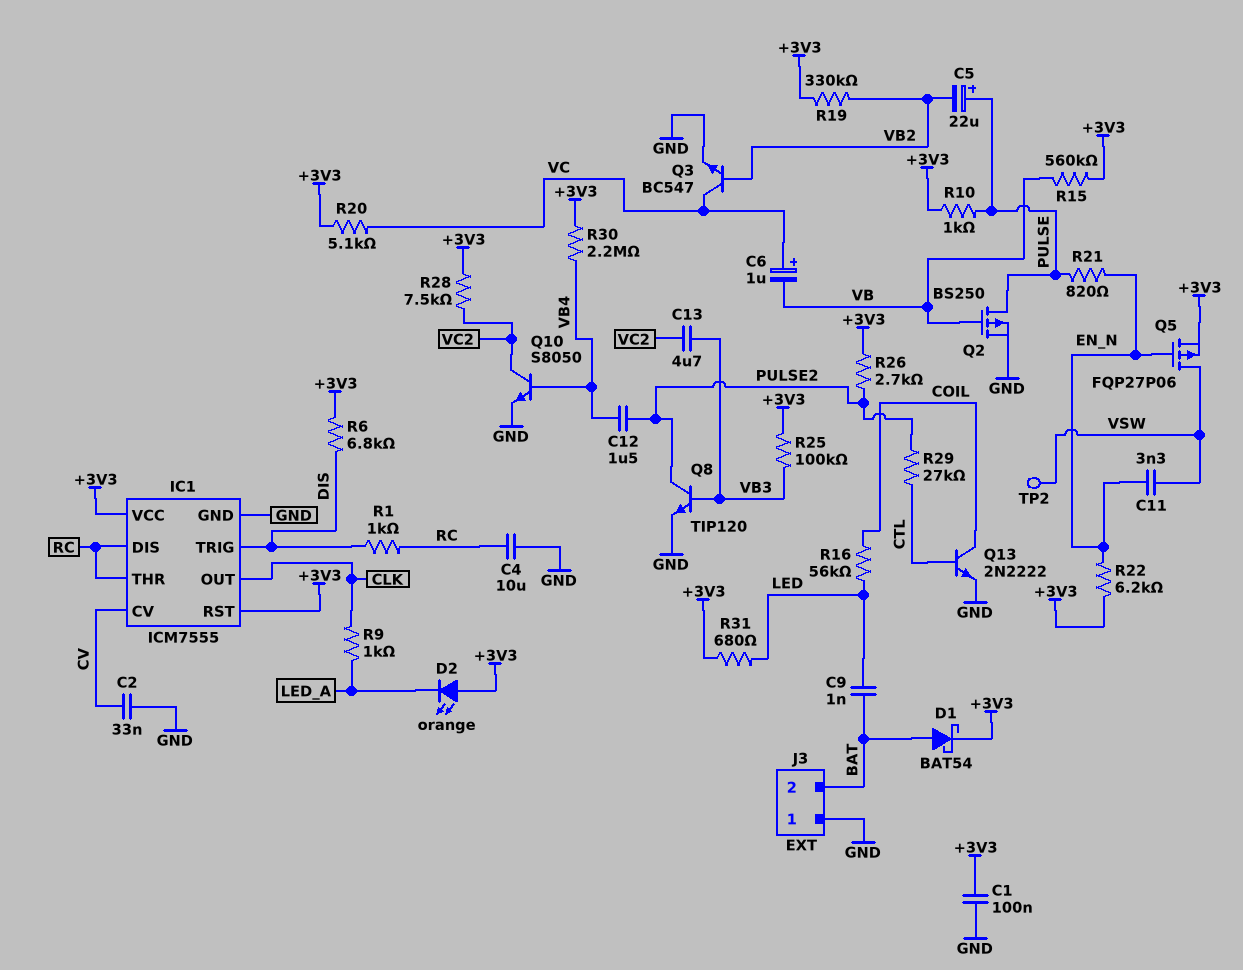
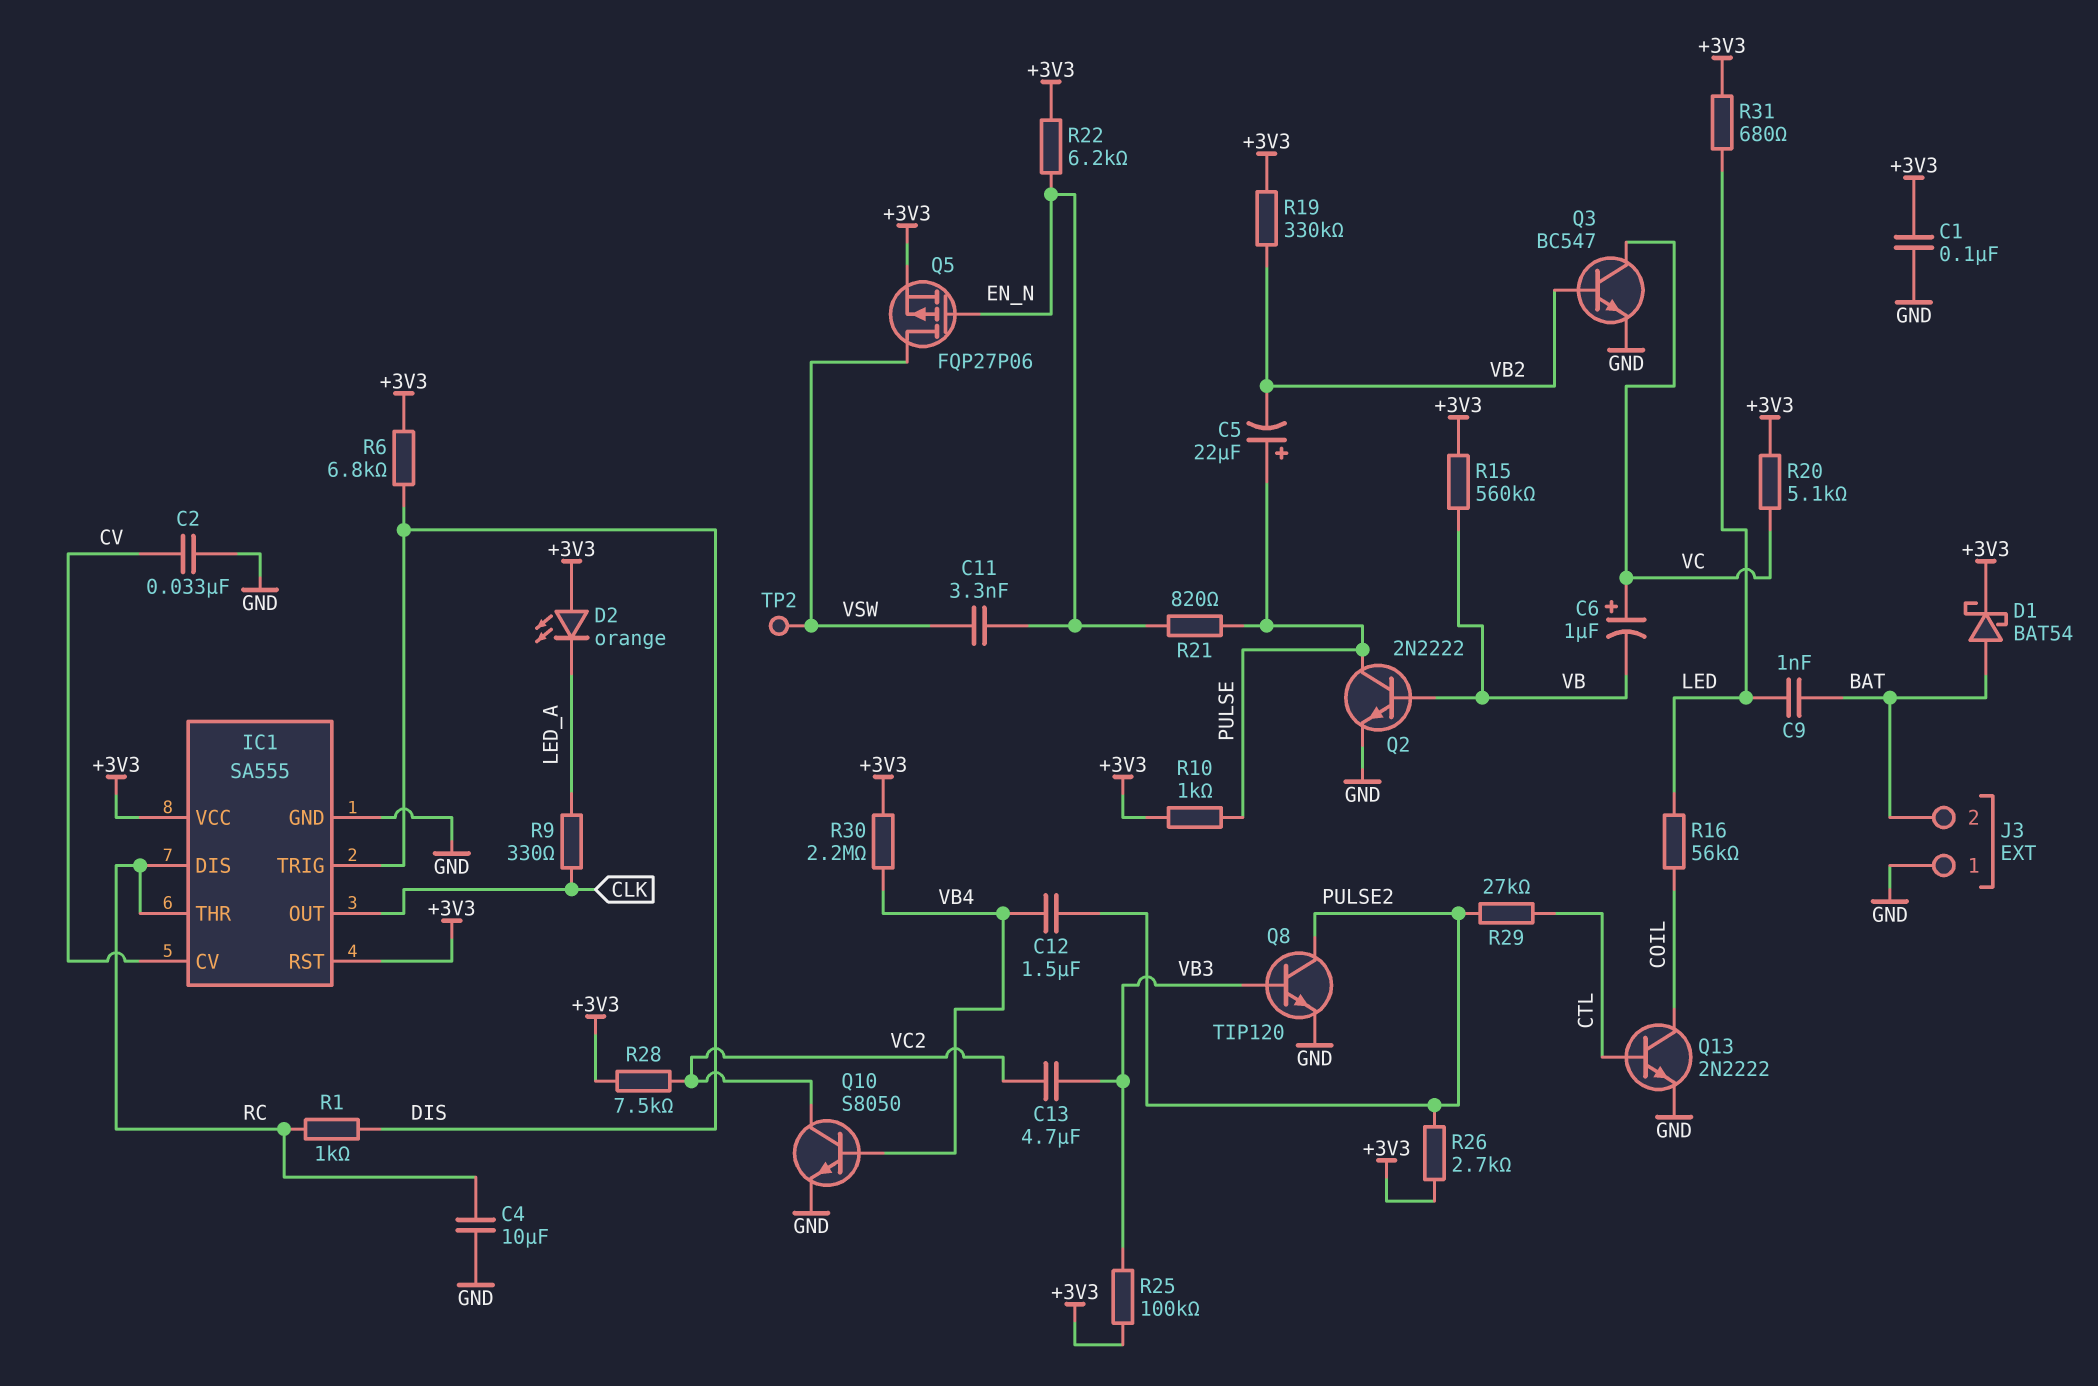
IC1: ICM7555 -> SA555
Q2: PMOS BS250 (G VB, D PULSE, S GND) -> NPN 2N2222 (B VB, C PULSE, E GND)
R9: 1k (CLK, LED_A) -> 330 (CLK, LED_A)

